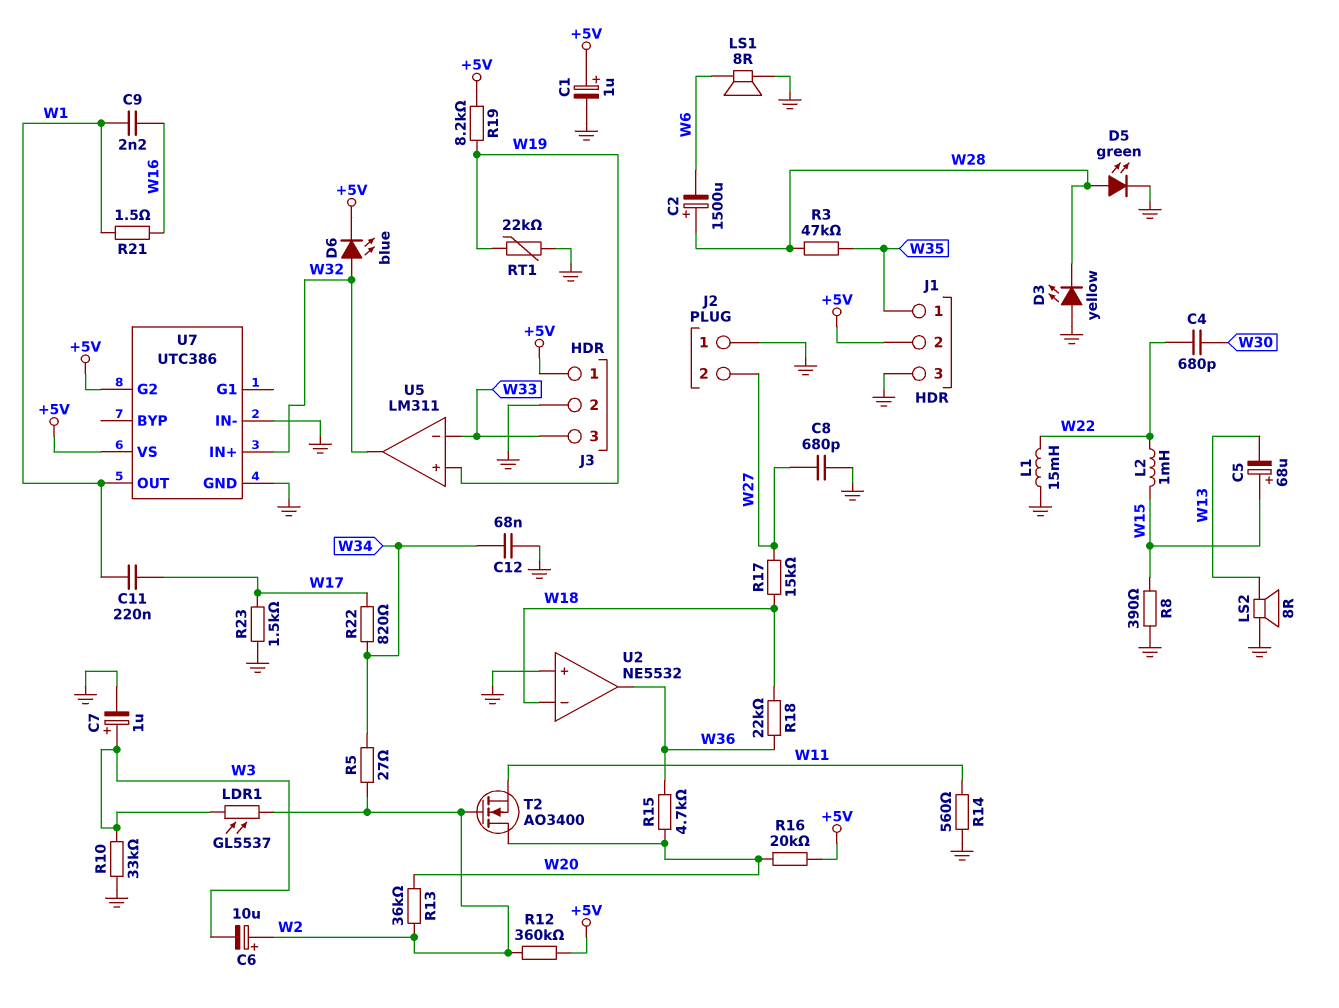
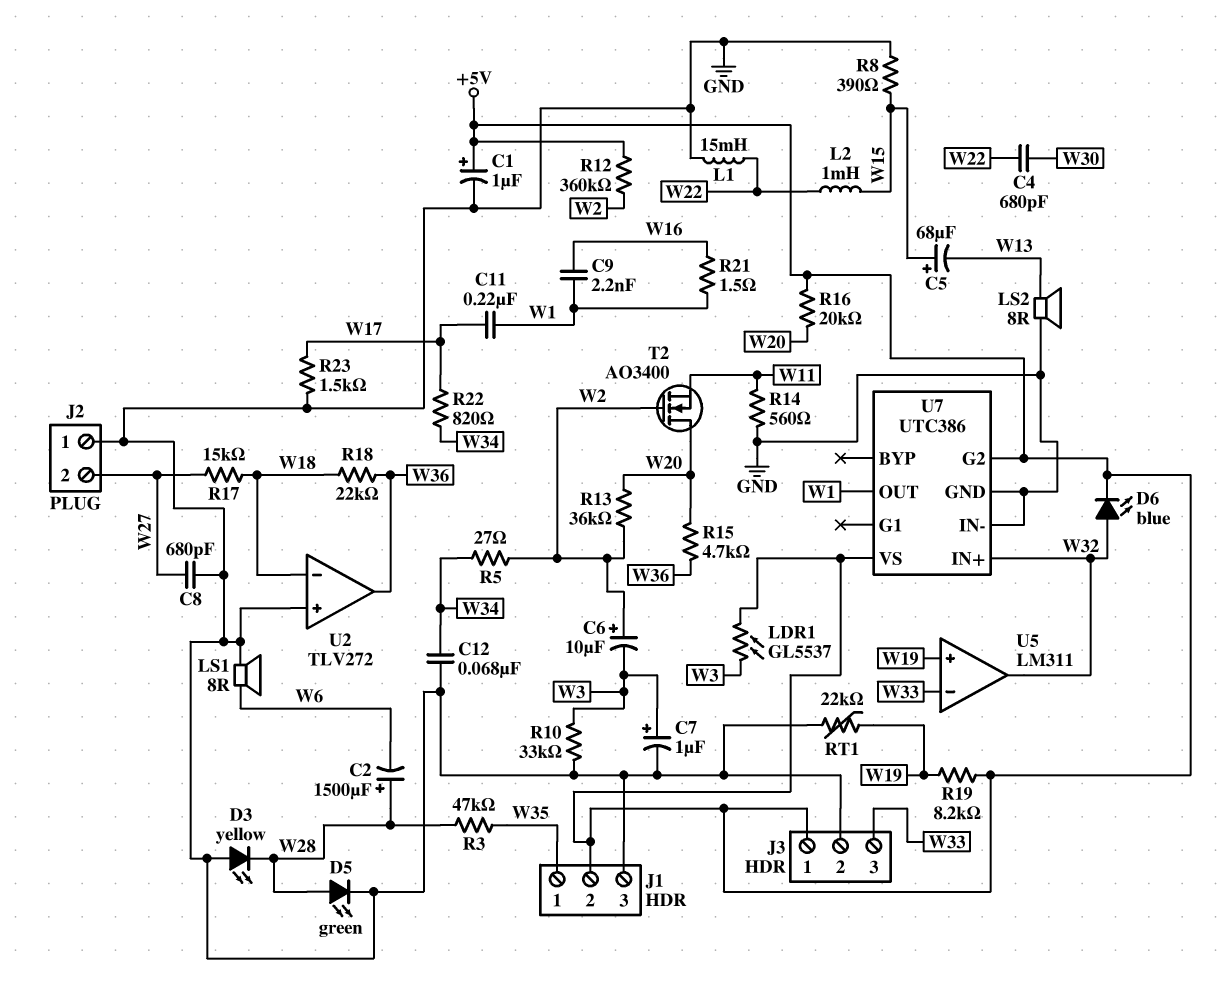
LDR1: GL5537 (W2, W3) -> GL5537 (+5V, W3)
U2: NE5532 -> TLV272

